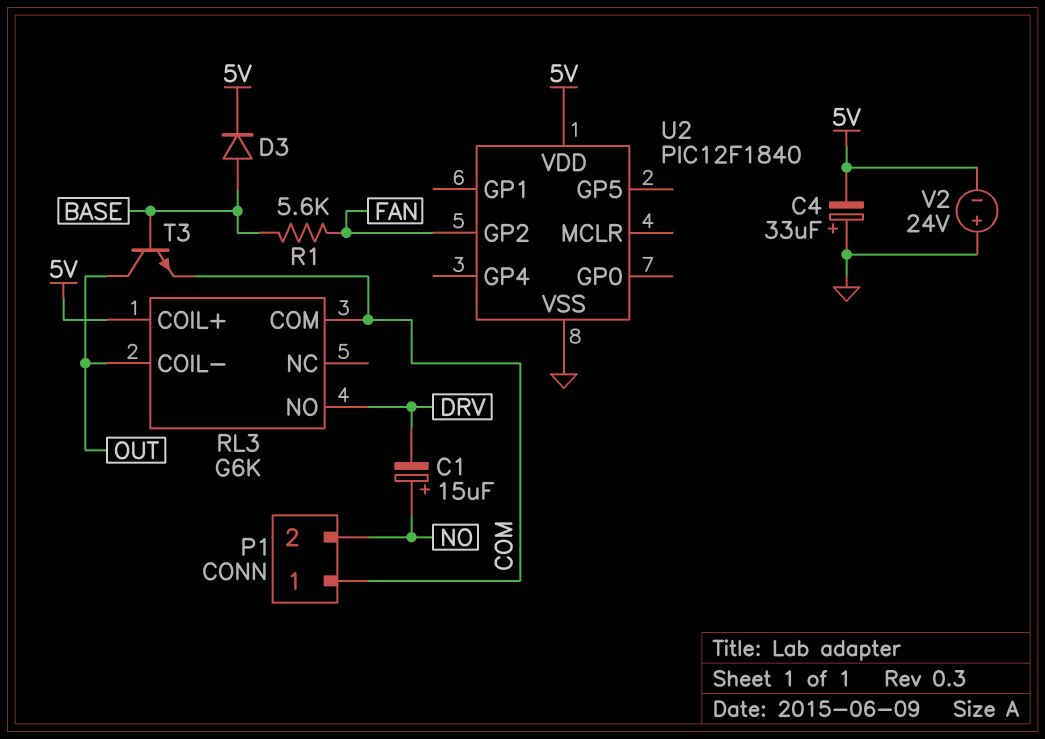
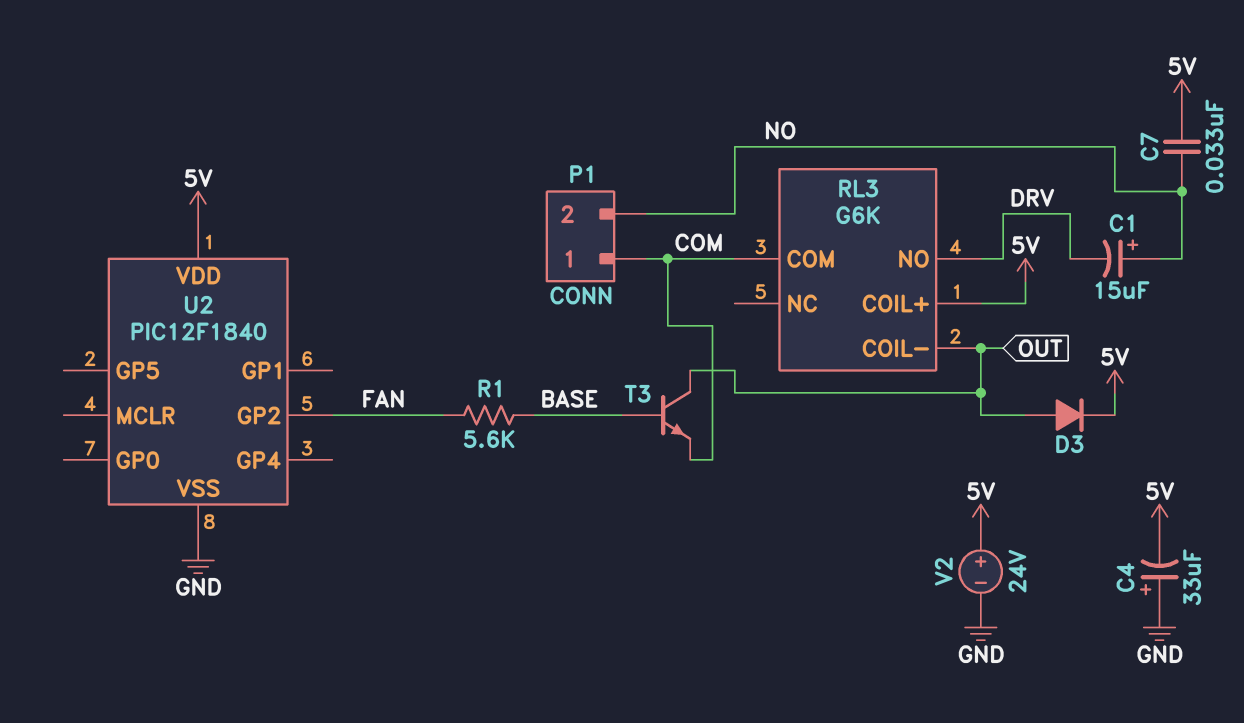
C7: none -> 33nF (5V, NO)
D3: diode (A BASE, K 5V) -> diode (A OUT, K 5V)
V2: 24V (plus GND, minus 5V) -> 24V (plus 5V, minus GND)

